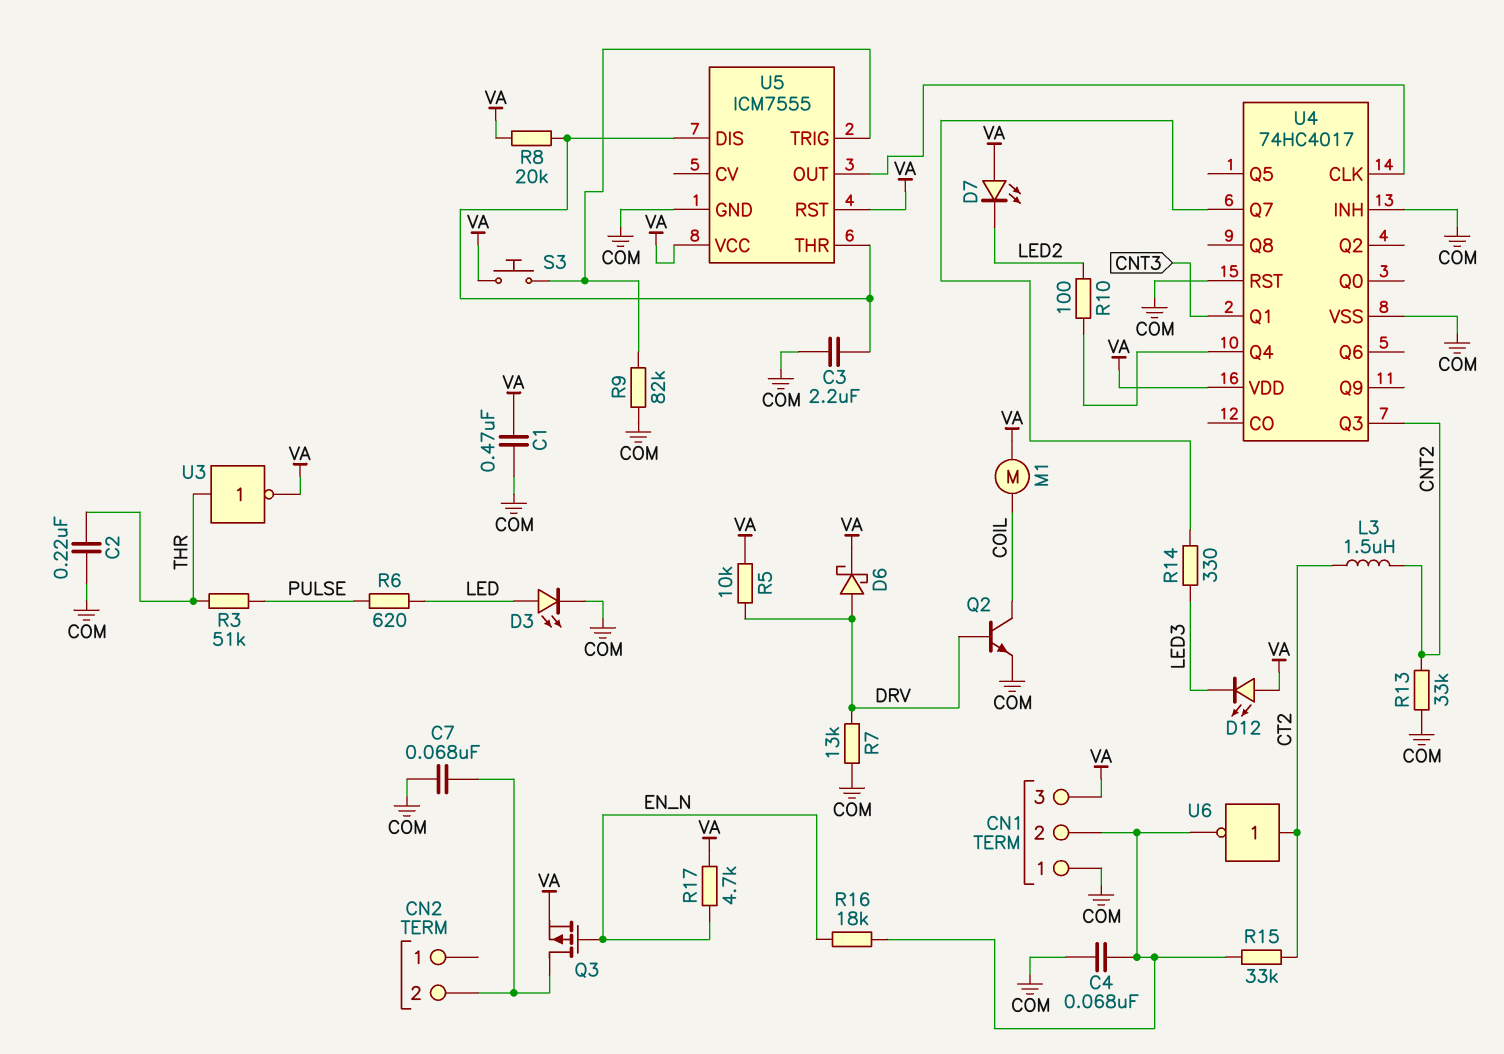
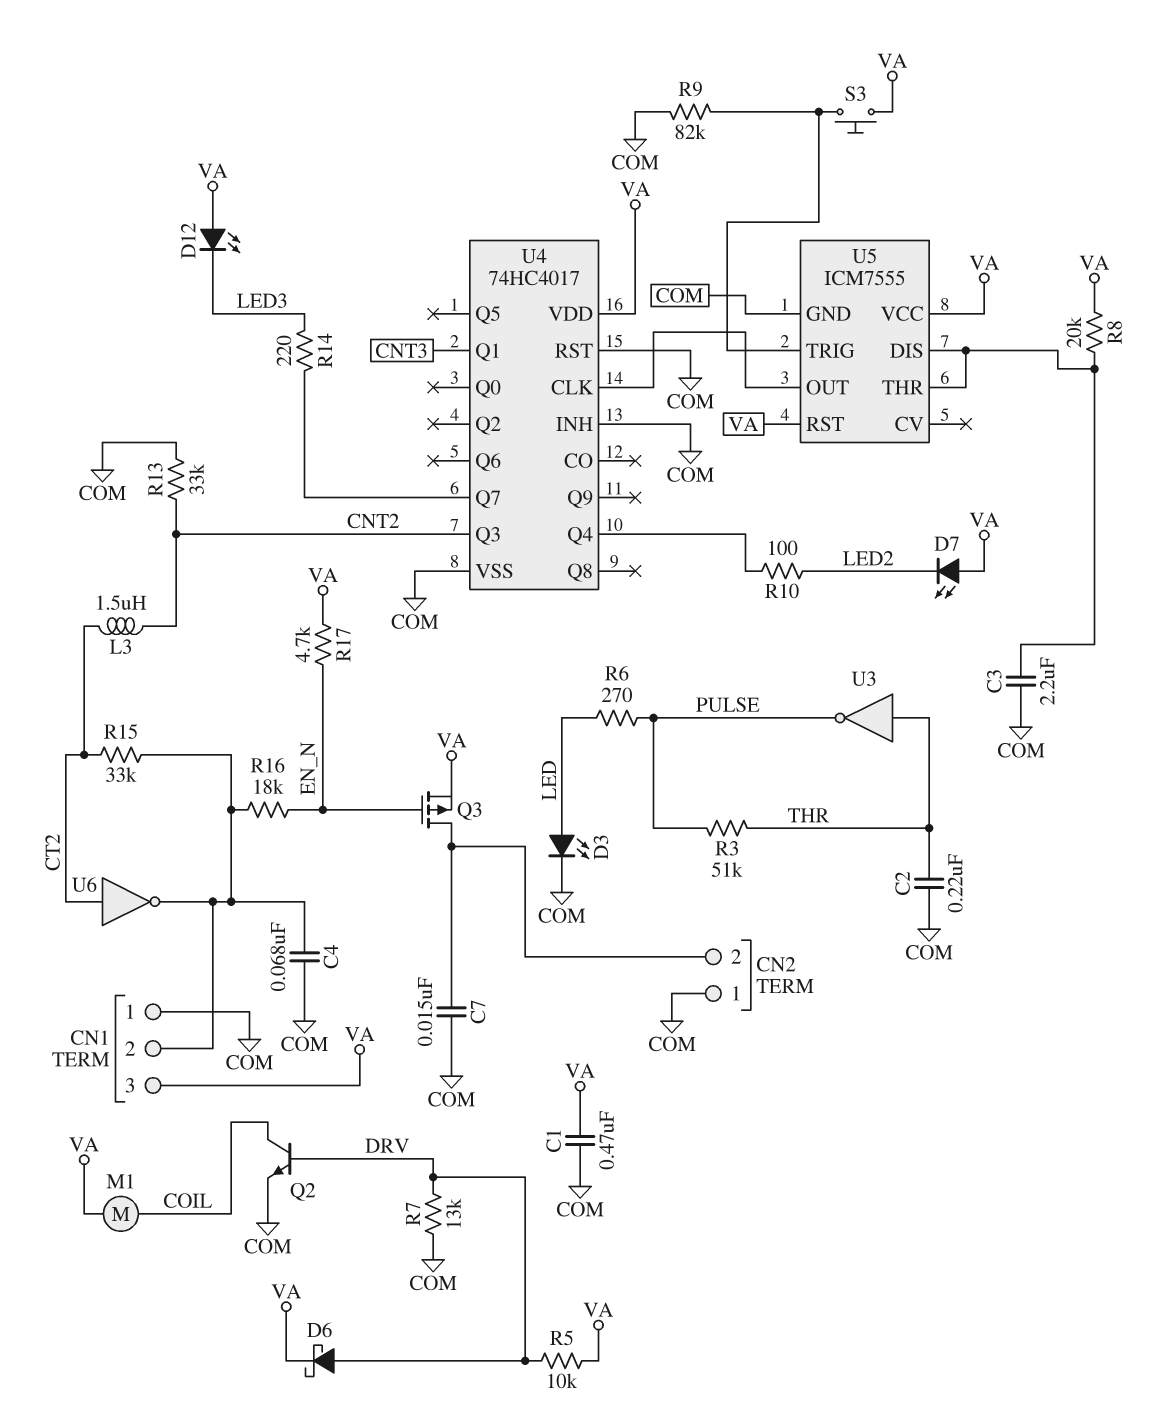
C7: 68nF (CN2/2, COM) -> 15nF (CN2/2, COM)
CN2 pin 1: none -> COM
R6: 620 (LED, PULSE) -> 270 (LED, PULSE)
R14: 330 (LED3, U4/Q7) -> 220 (LED3, U4/Q7)
U3: NOT (in THR, out VA) -> NOT (in THR, out PULSE)

